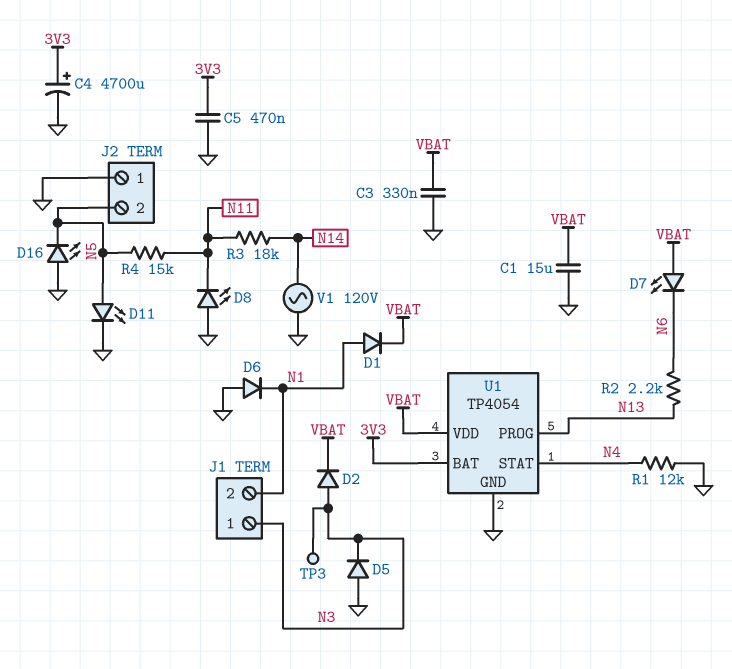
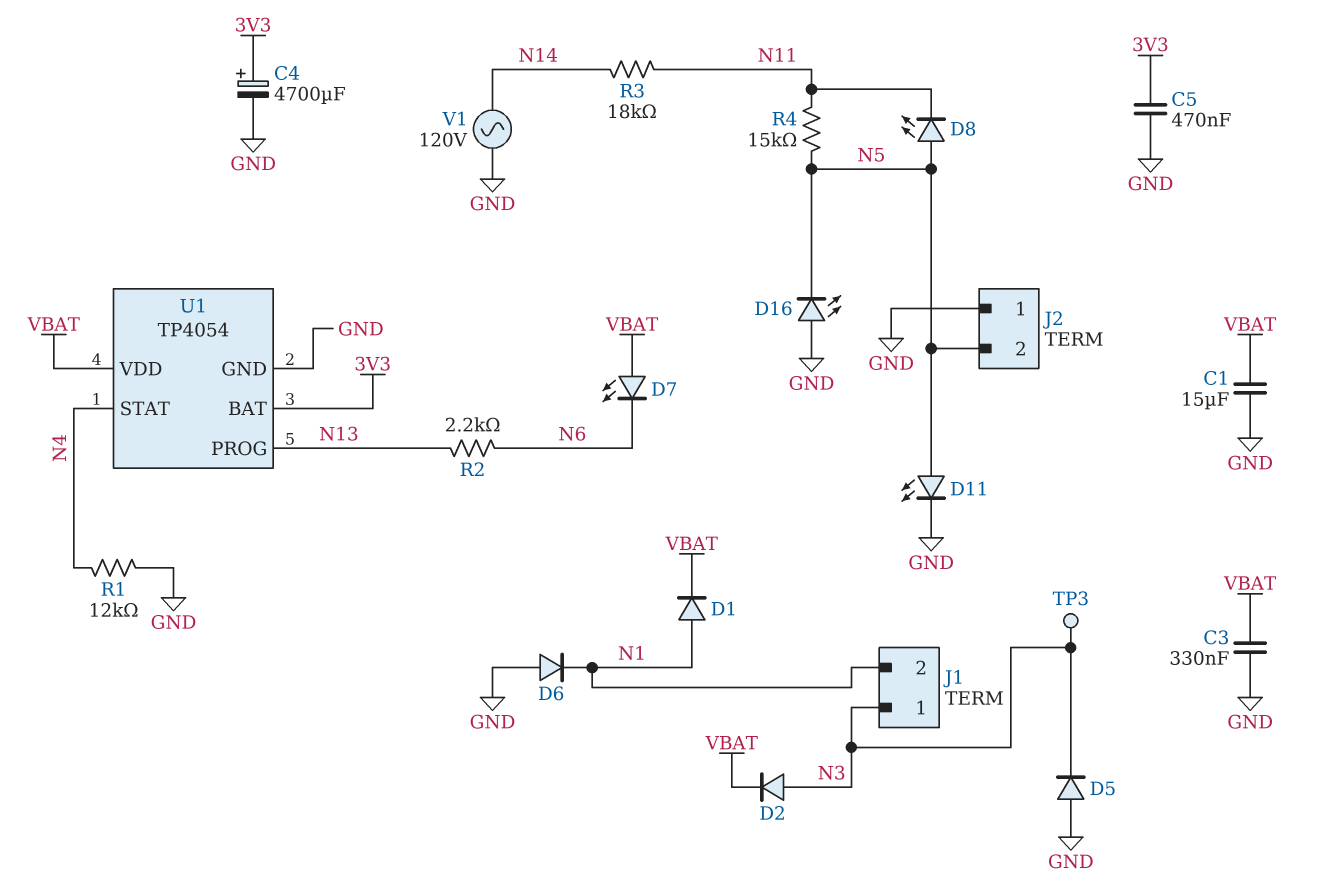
D8: LED (A GND, K N11) -> LED (A N5, K N11)

